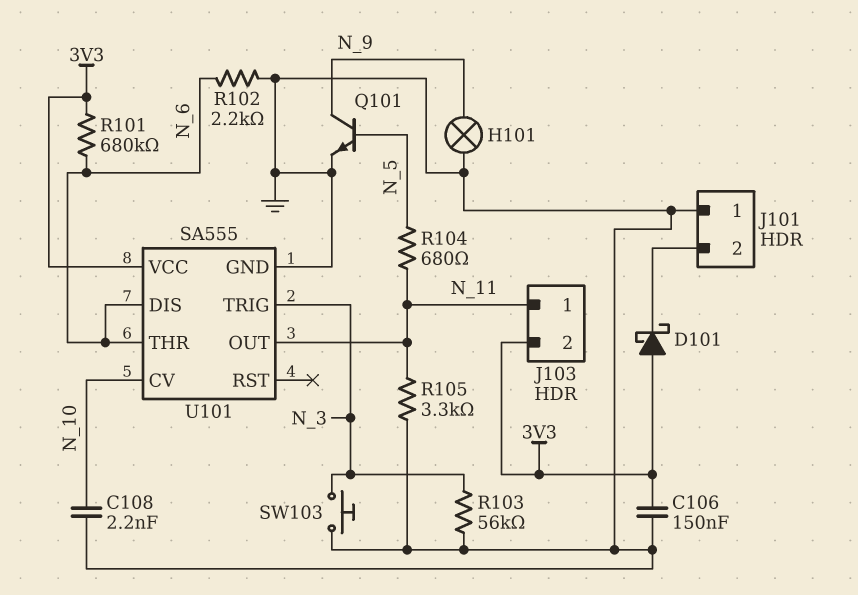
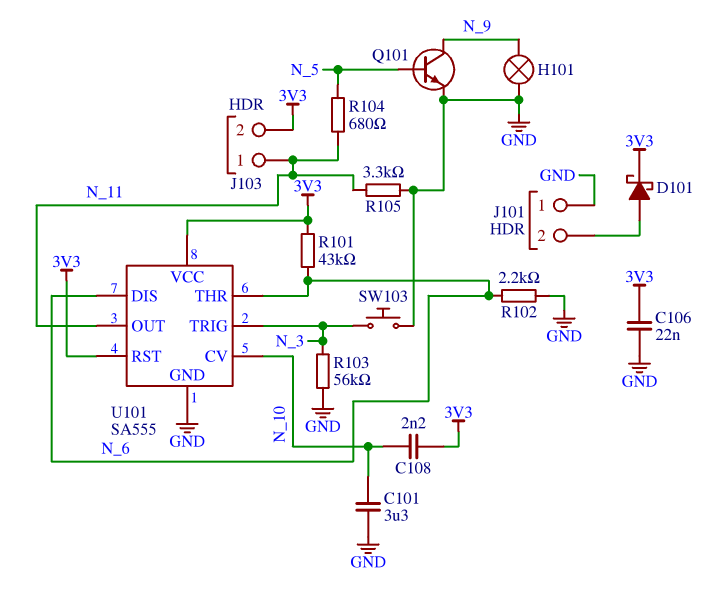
C101: none -> 3.3uF (GND, N_10)
C106: 150nF (3V3, GND) -> 22nF (3V3, GND)
C108: 2.2nF (GND, N_10) -> 2.2nF (3V3, N_10)
D101: schottky (A 3V3, K J101/2) -> schottky (A J101/2, K 3V3)
R101: 680k (3V3, N_6) -> 43k (3V3, N_6)
U101 pin RST: none -> 3V3

